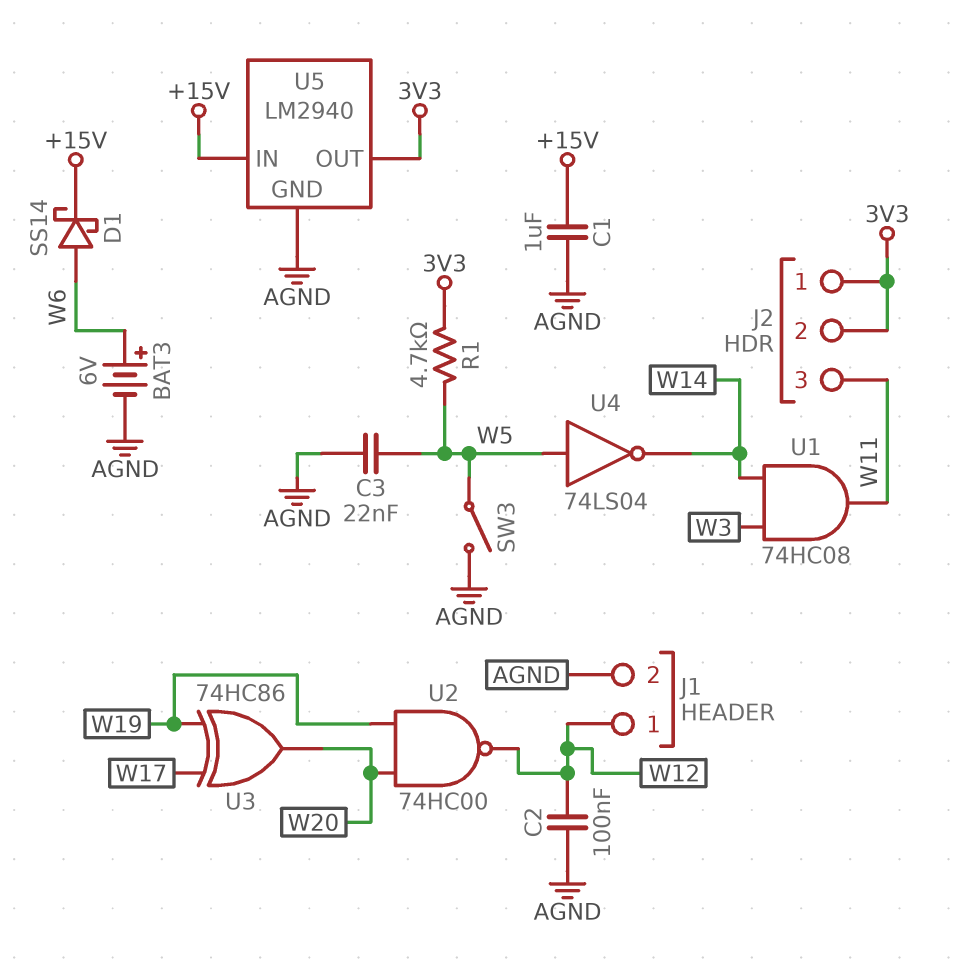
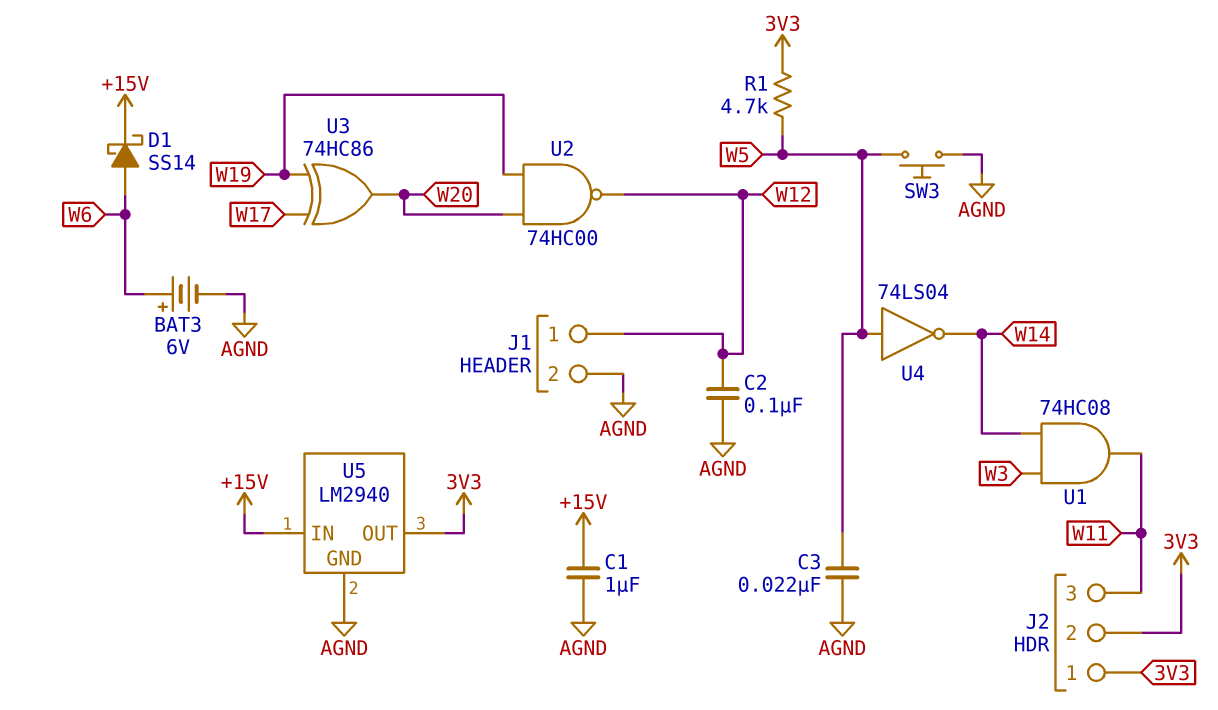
SW3: switch (AGND, W5) -> button (AGND, W5)

